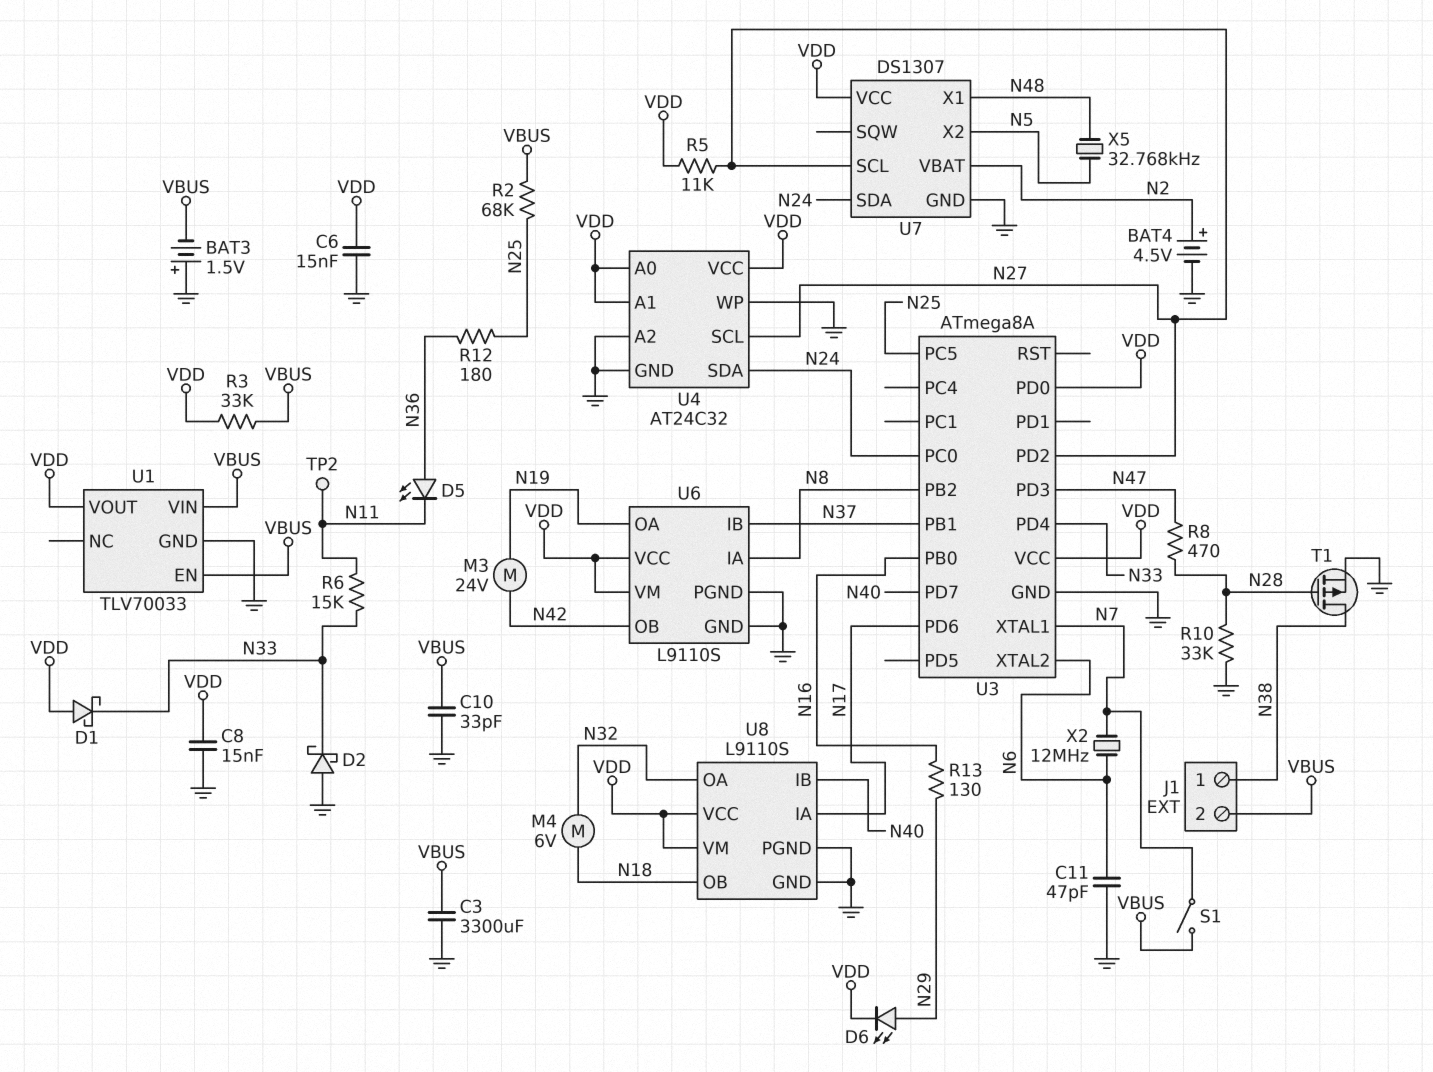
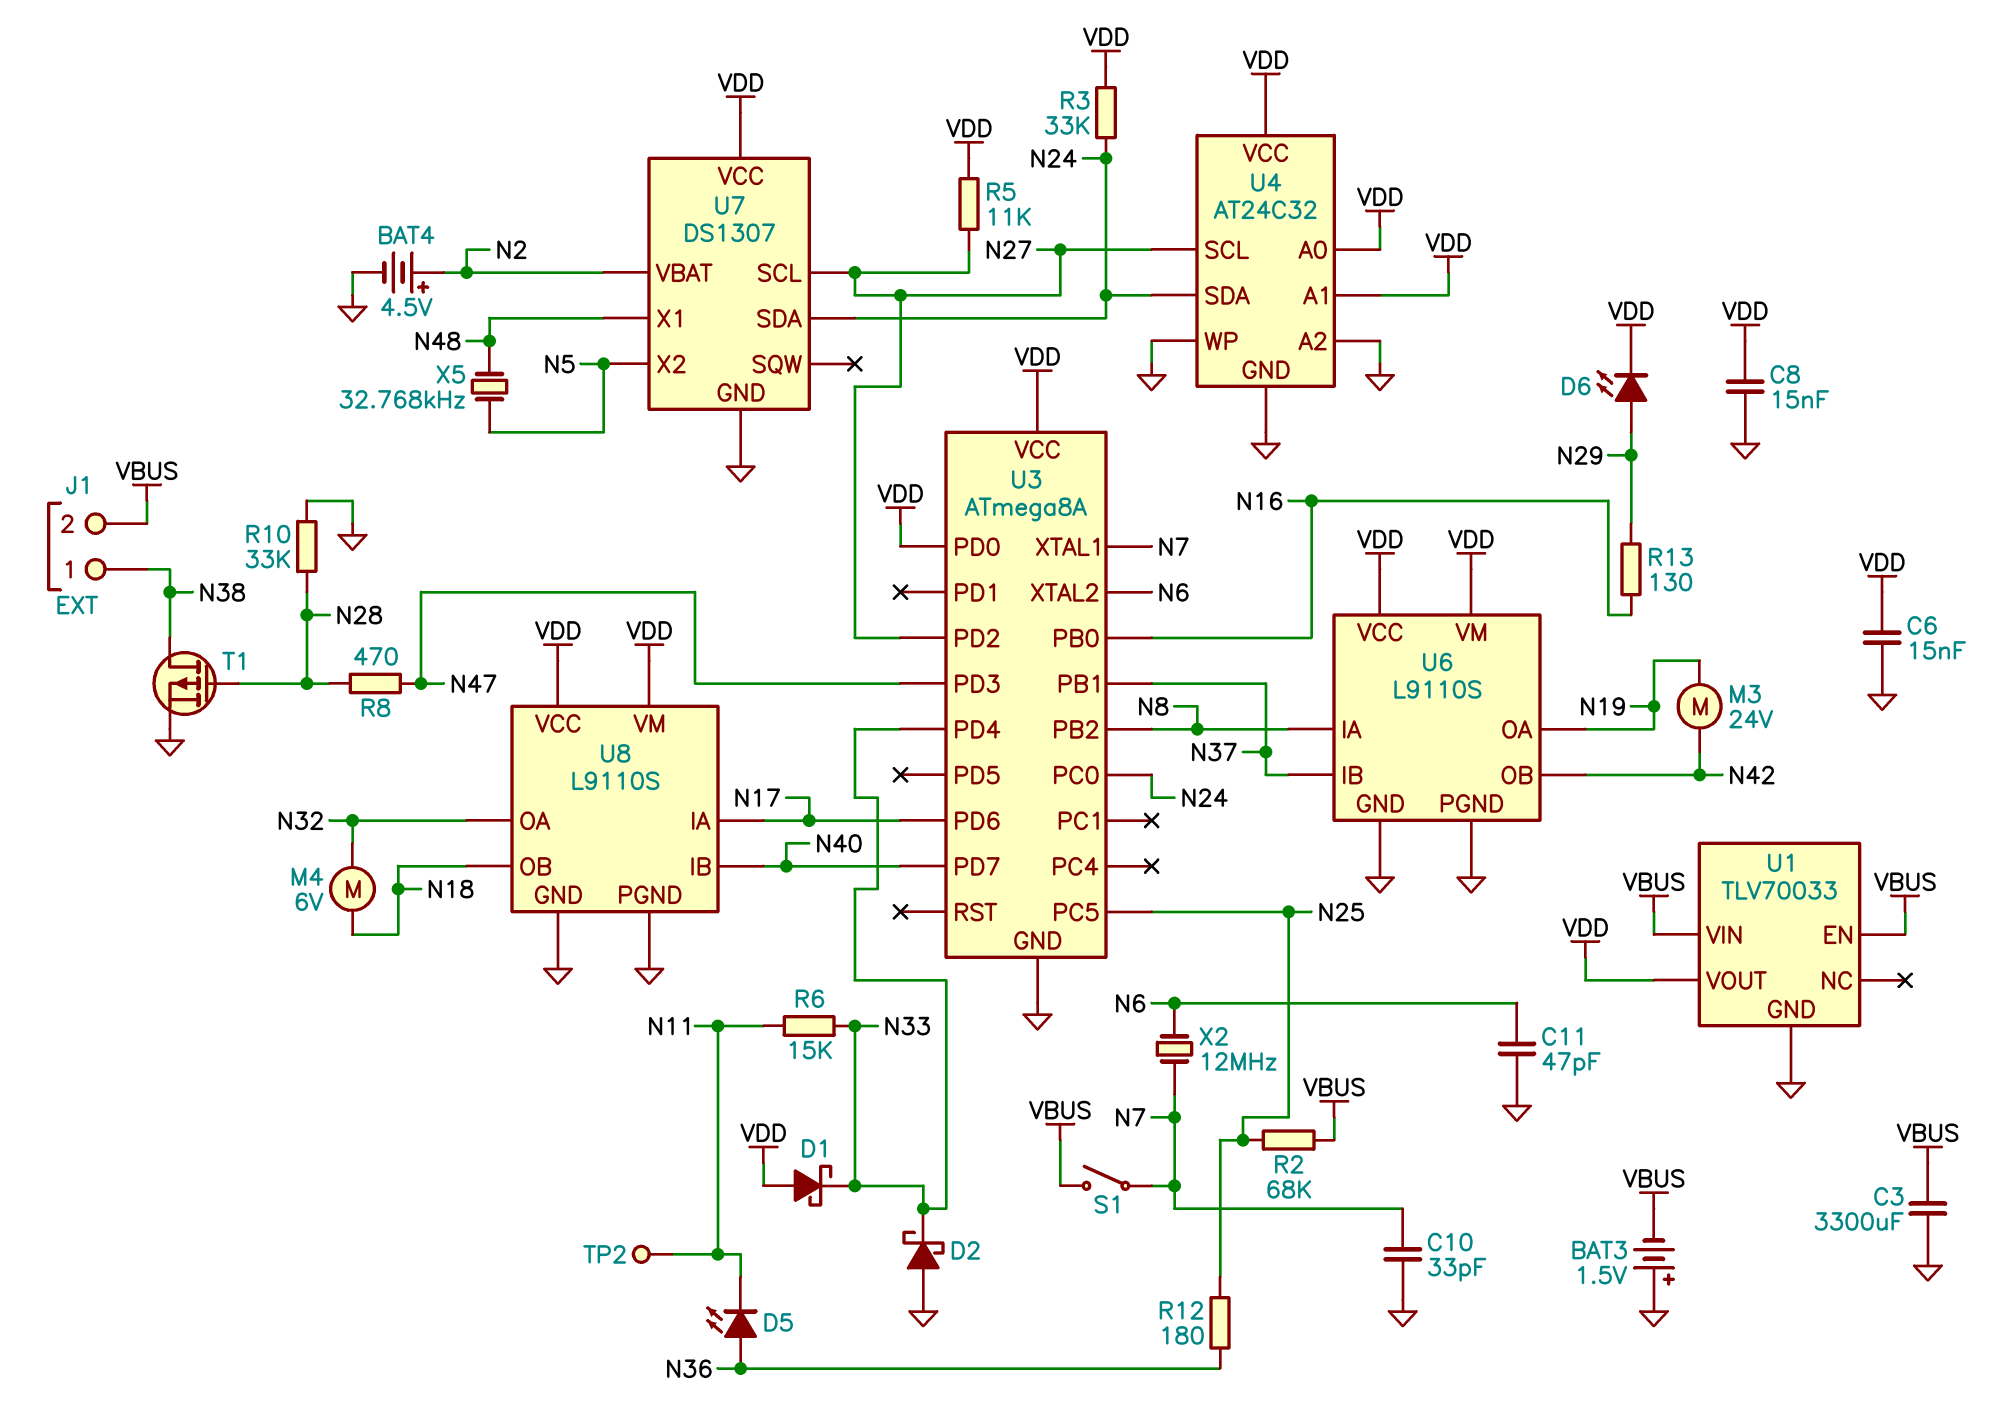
C10: 33pF (GND, VBUS) -> 33pF (GND, N7)
R3: 33k (VBUS, VDD) -> 33k (N24, VDD)

